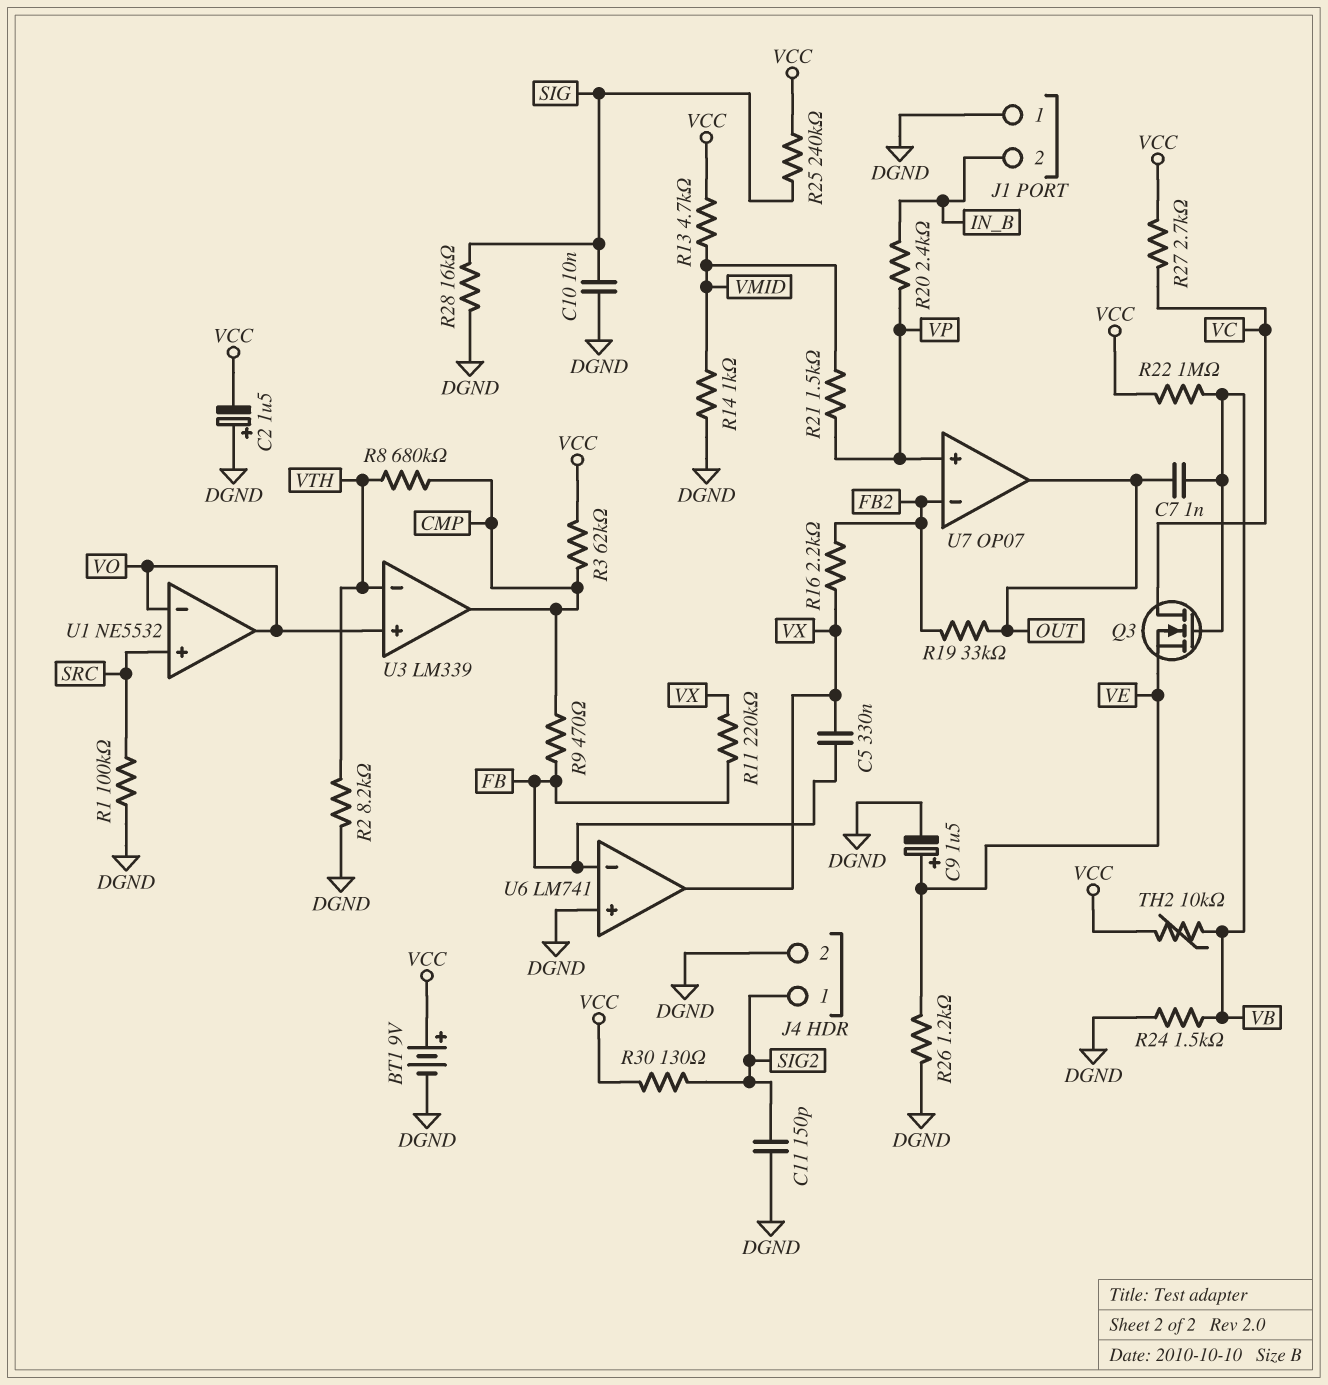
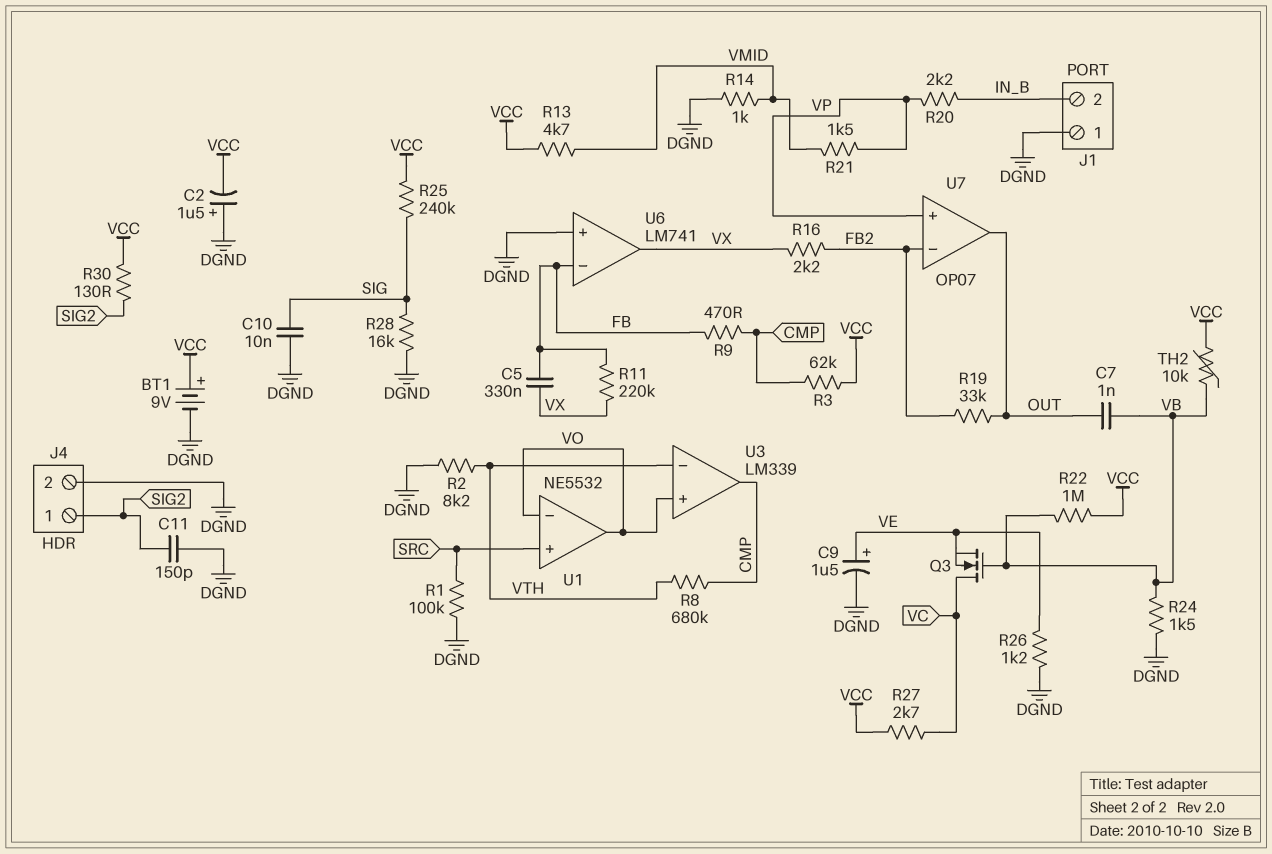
R20: 2.4k (IN_B, VP) -> 2.2k (IN_B, VP)

